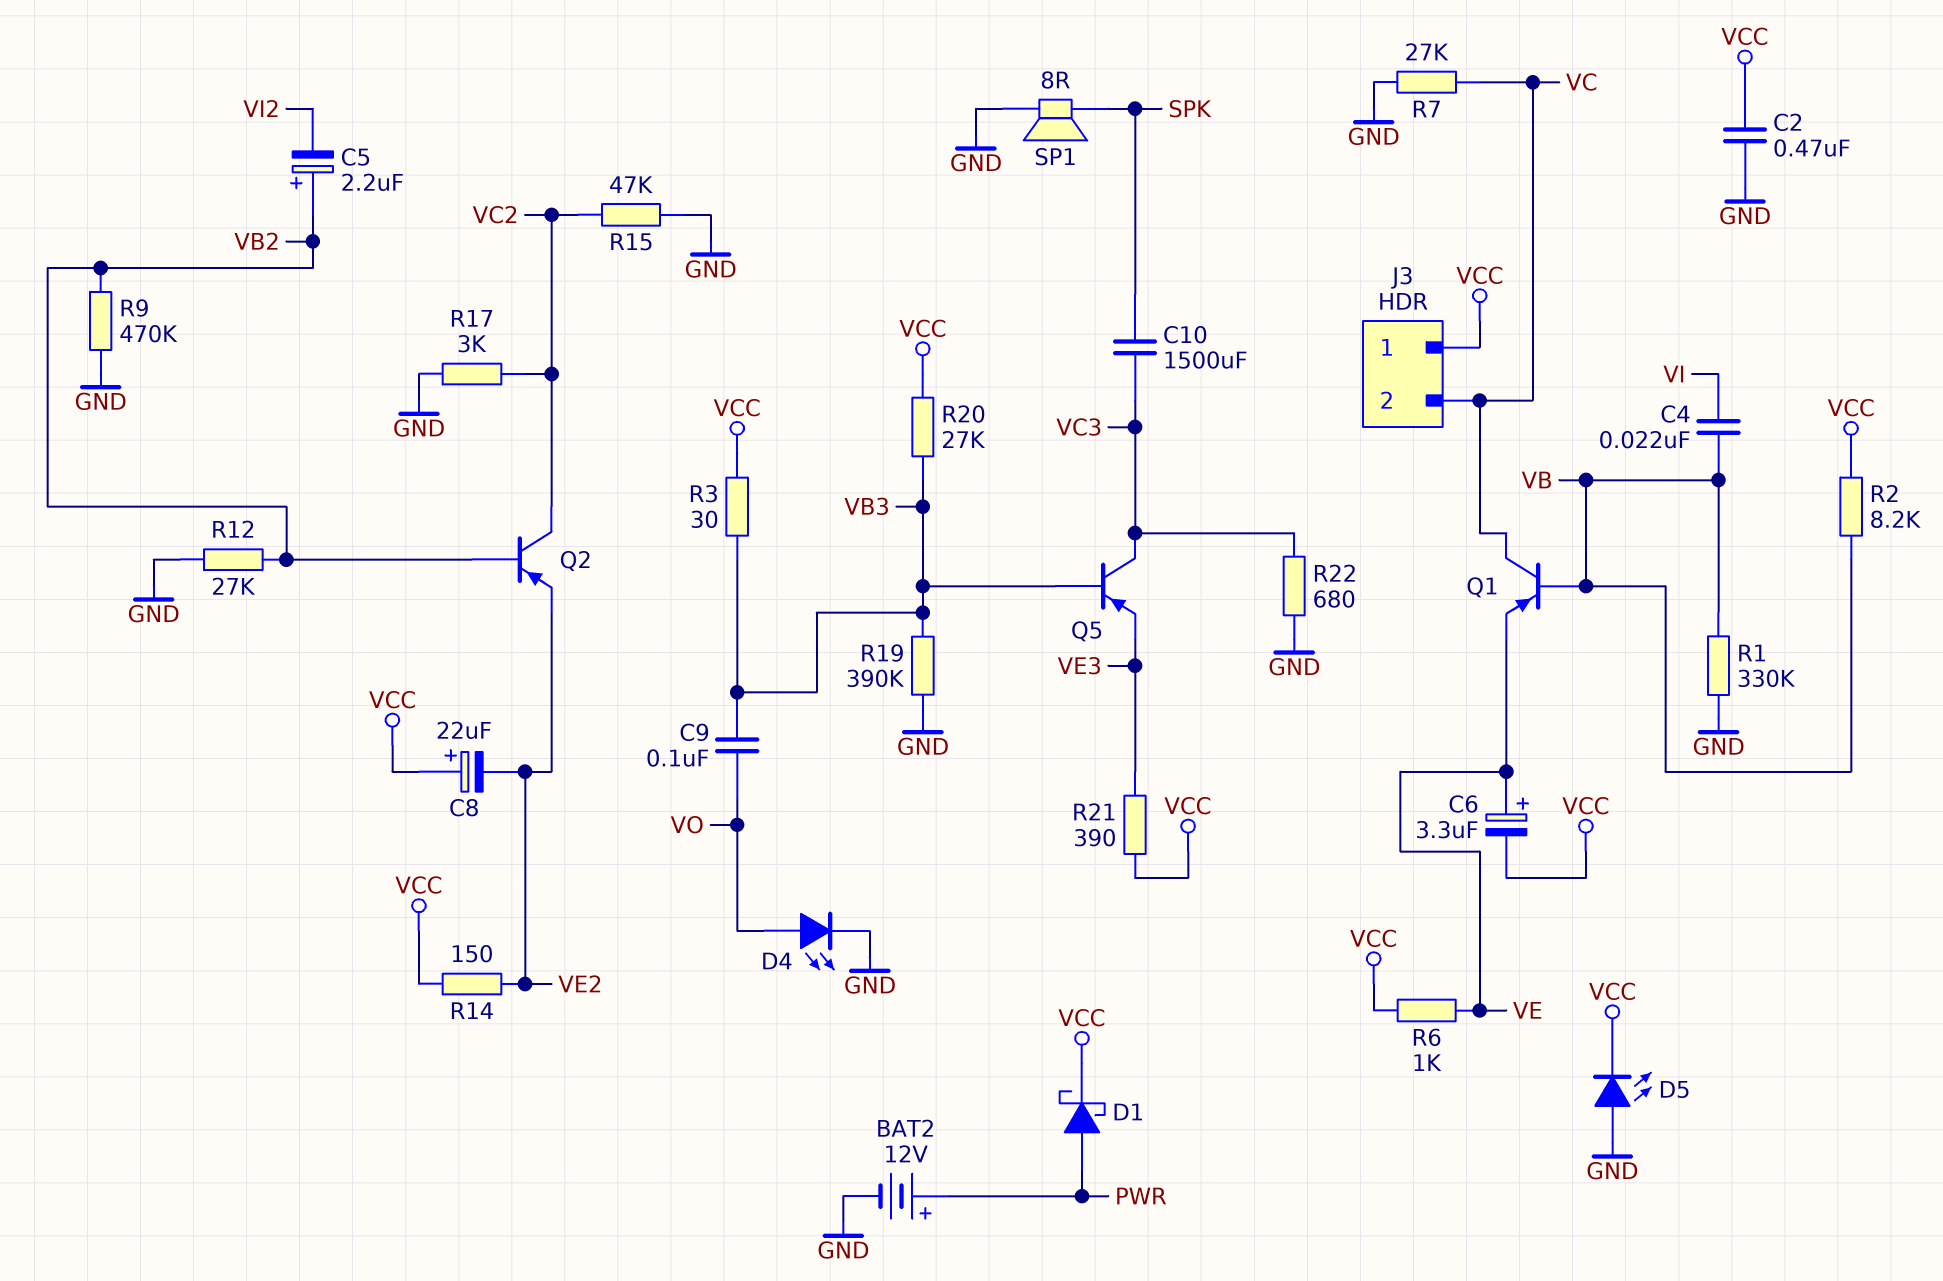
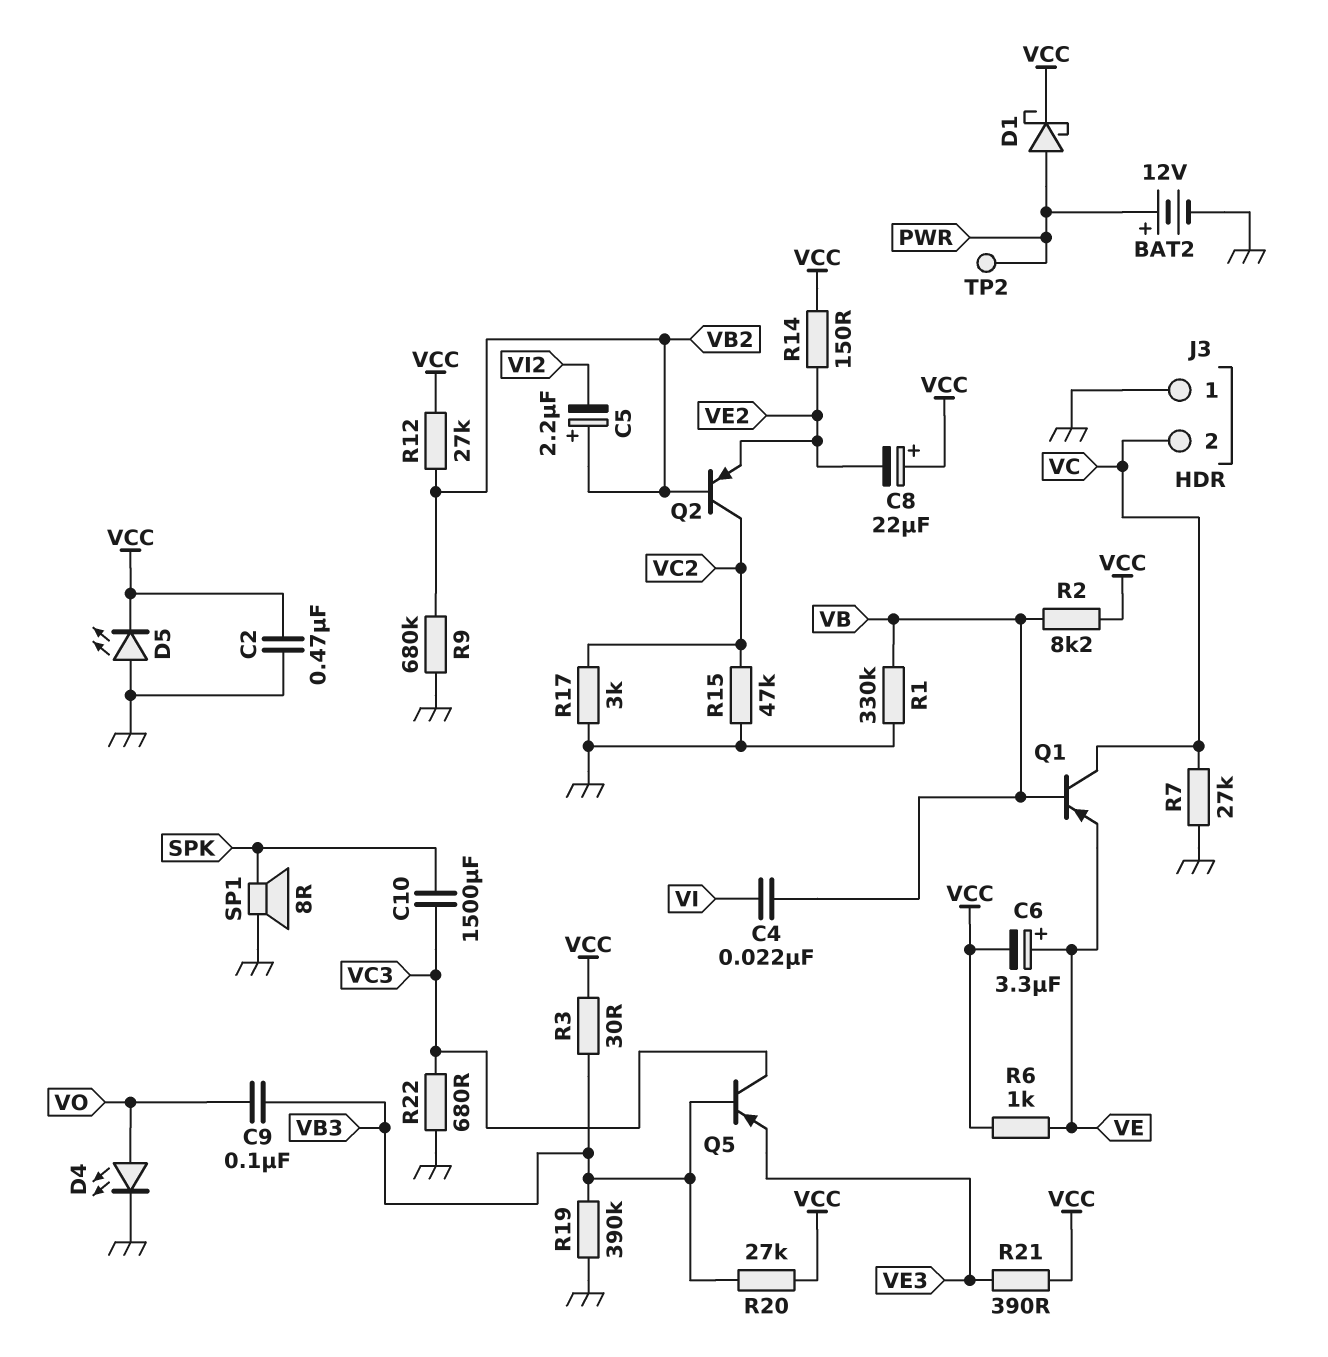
J3 pin 1: VCC -> GND
R9: 470k (GND, VB2) -> 680k (GND, VB2)
R12: 27k (GND, VB2) -> 27k (VB2, VCC)
TP2: none -> test point (PWR)

